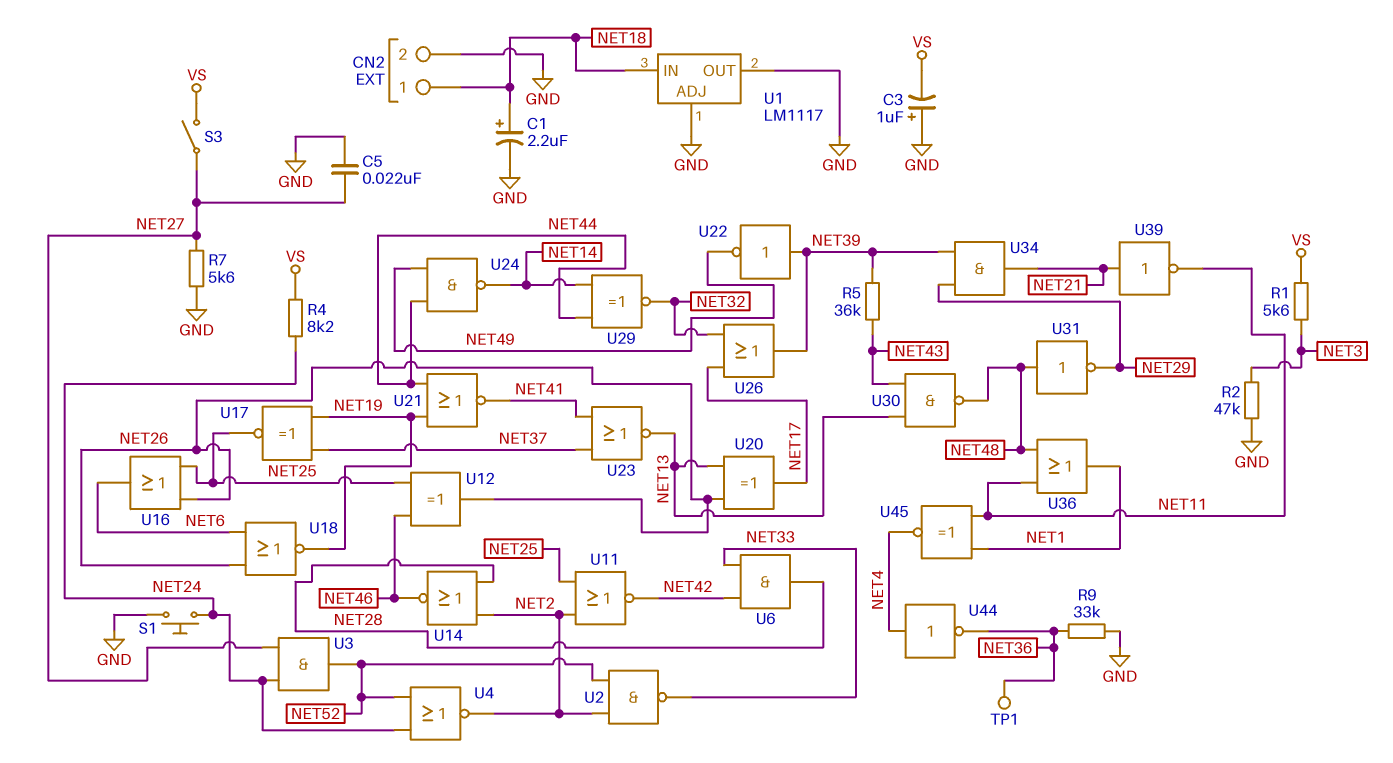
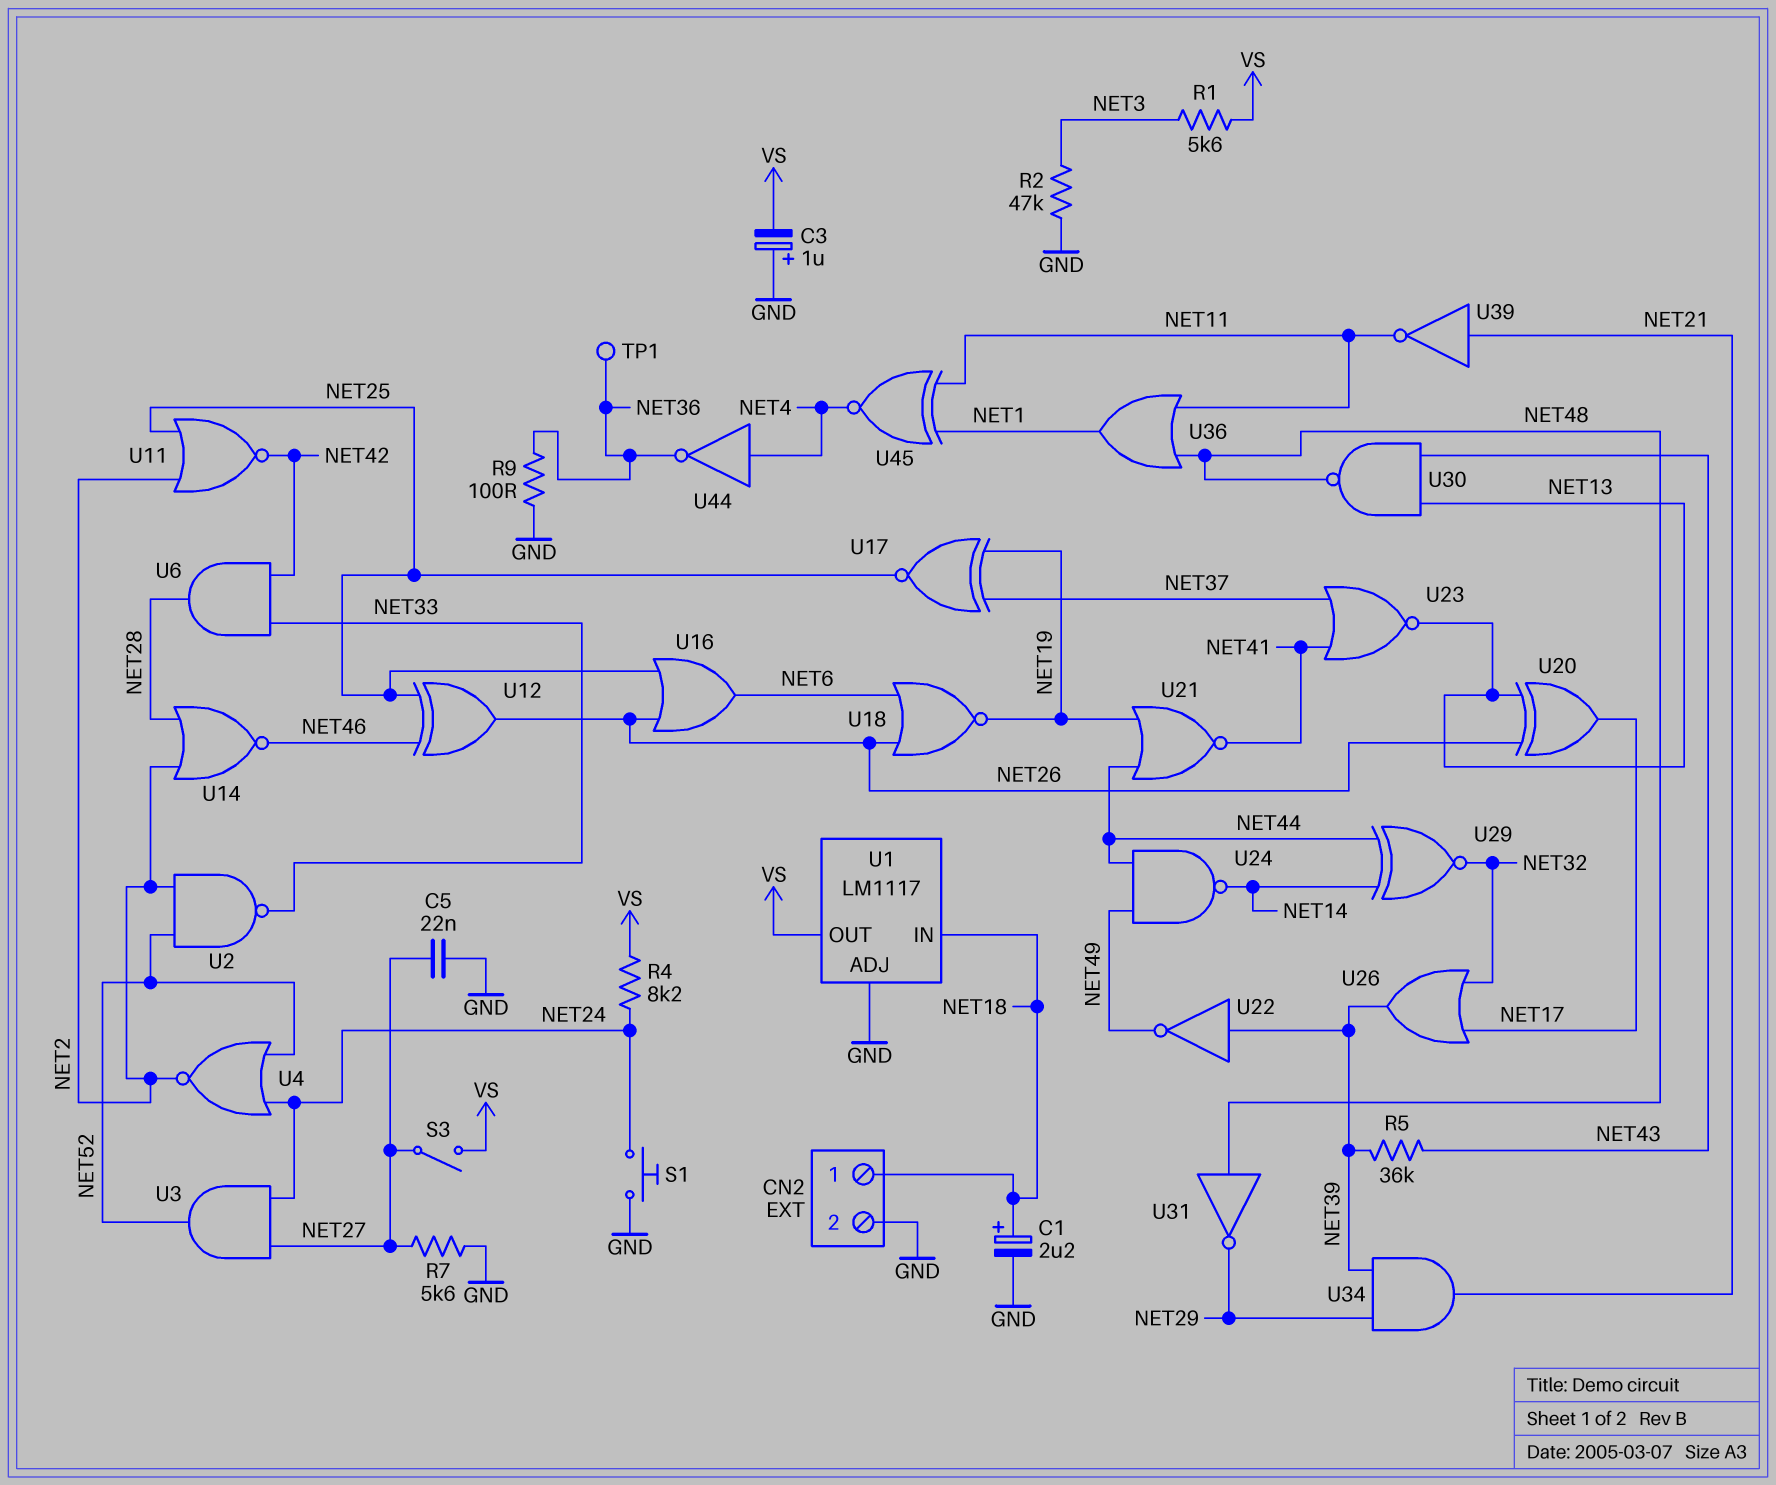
R9: 33k (GND, NET36) -> 100 (GND, NET36)
U1 pin OUT: GND -> VS

